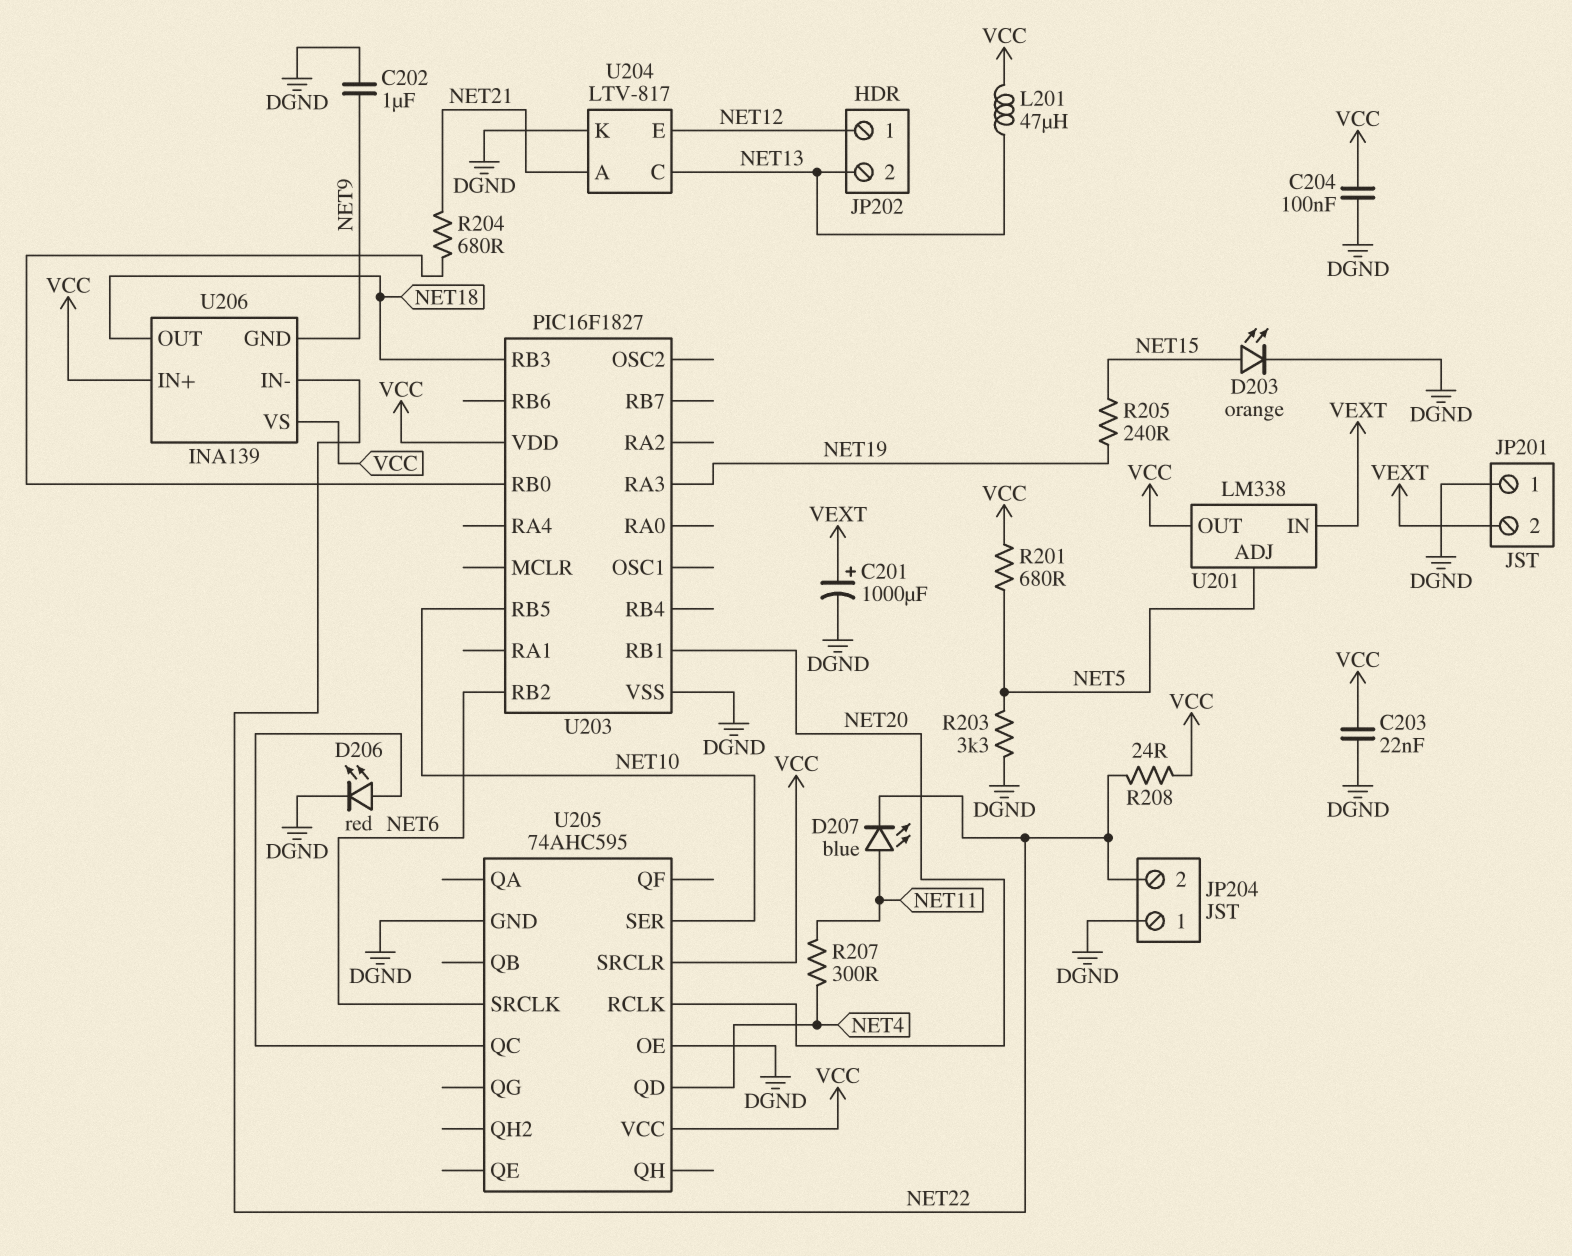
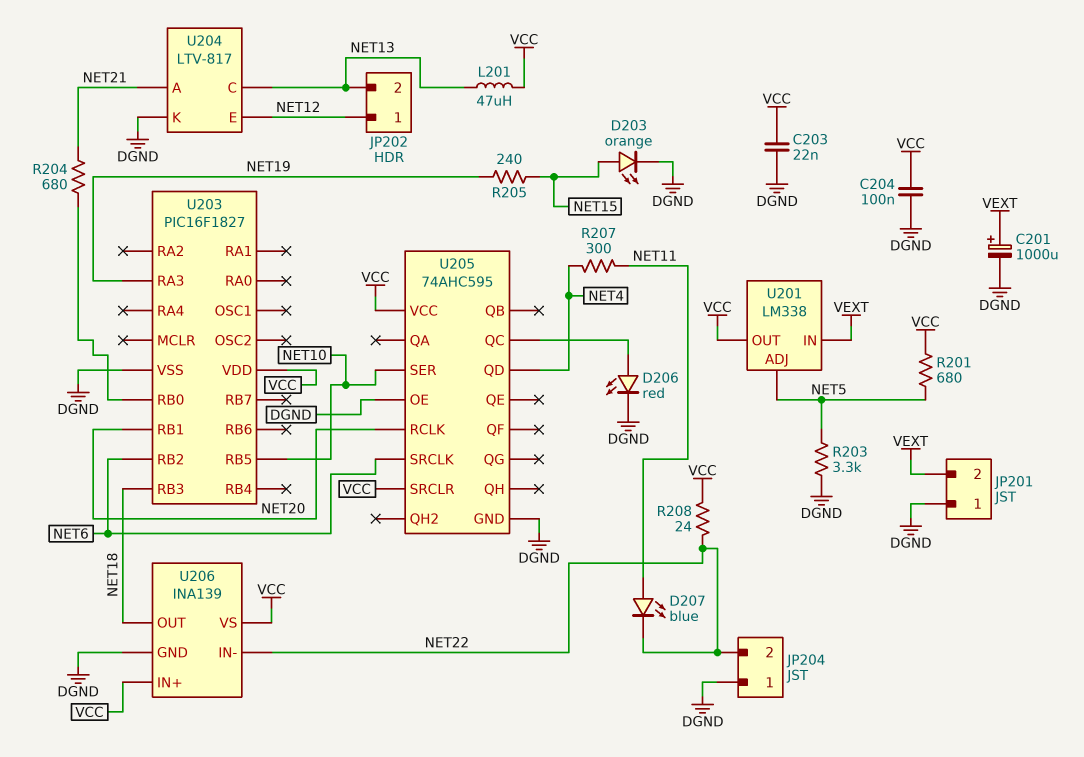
C202: 1uF (DGND, NET9) -> none
U206 pin GND: NET9 -> DGND

